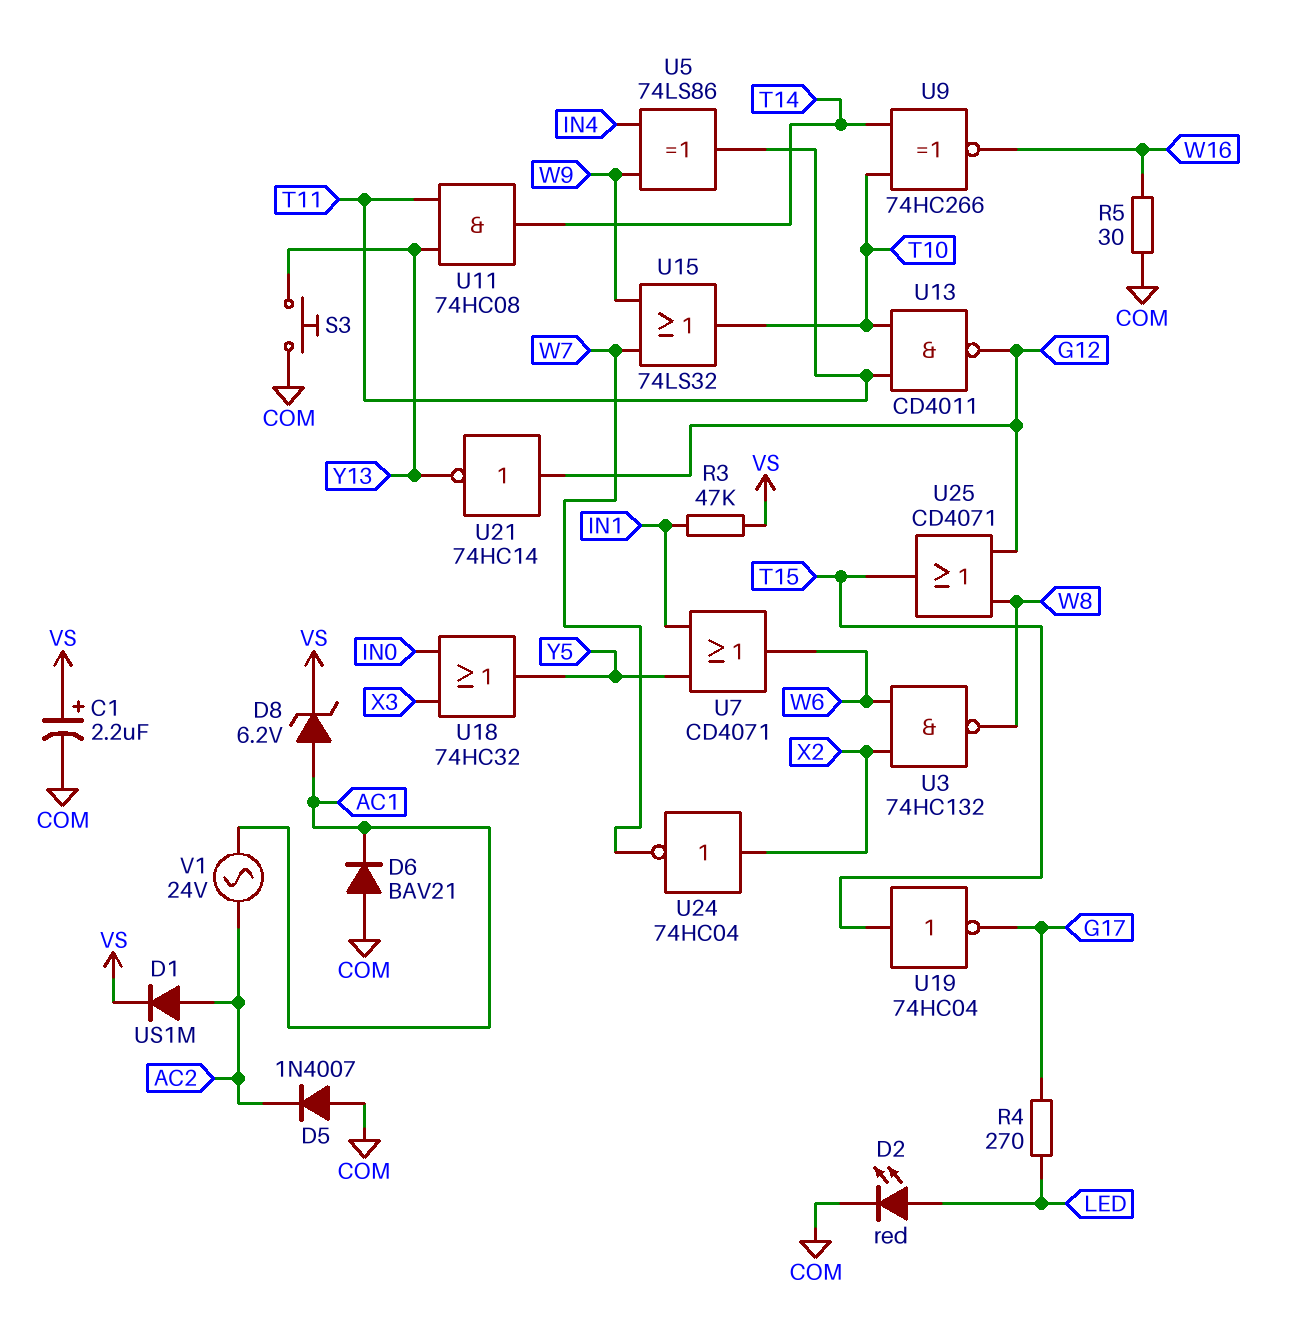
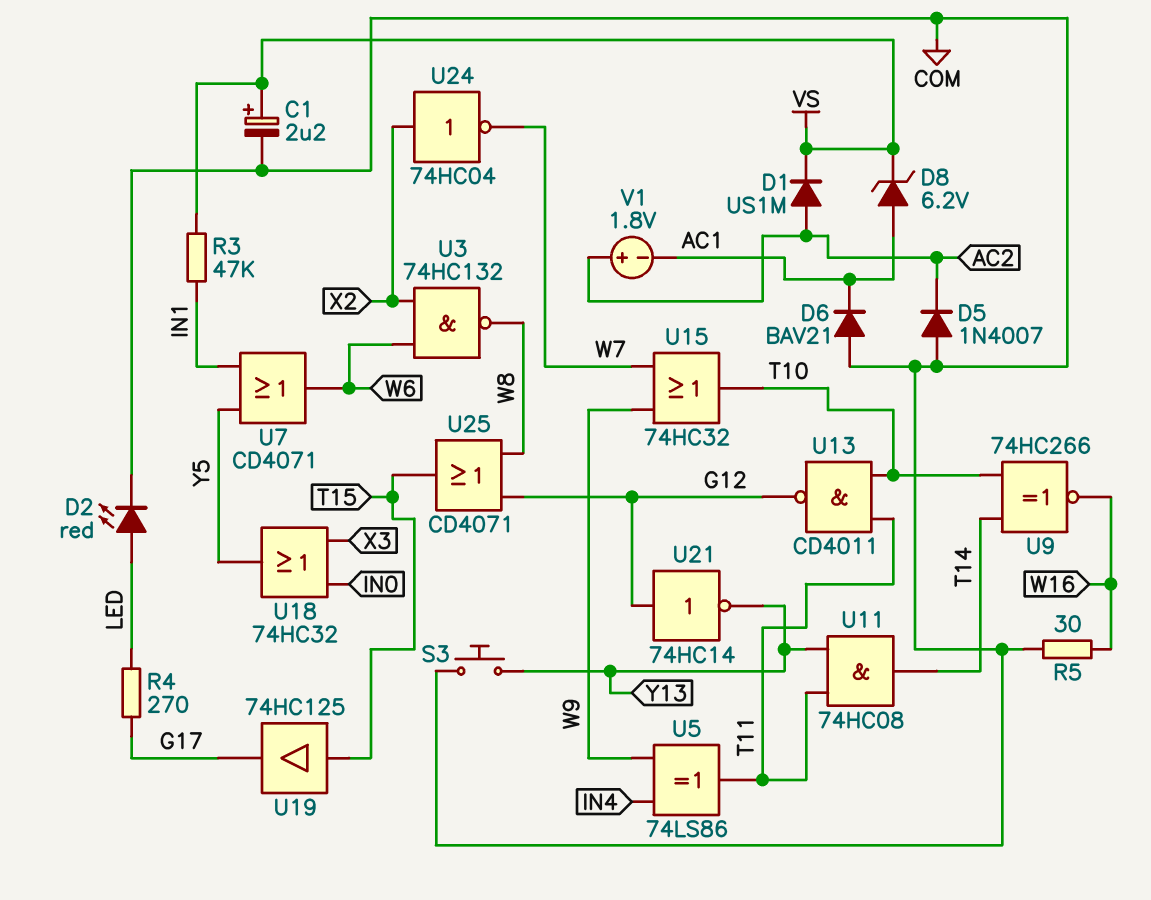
U15: OR 74LS32 (in W7, in W9, out T10) -> OR 74HC32 (in W7, in W9, out T10)
U19: NOT 74HC04 (in T15, out G17) -> buffer 74HC125 (in T15, out G17)
V1: AC 24V (AC1, AC2) -> 1.8V (plus AC2, minus AC1)

